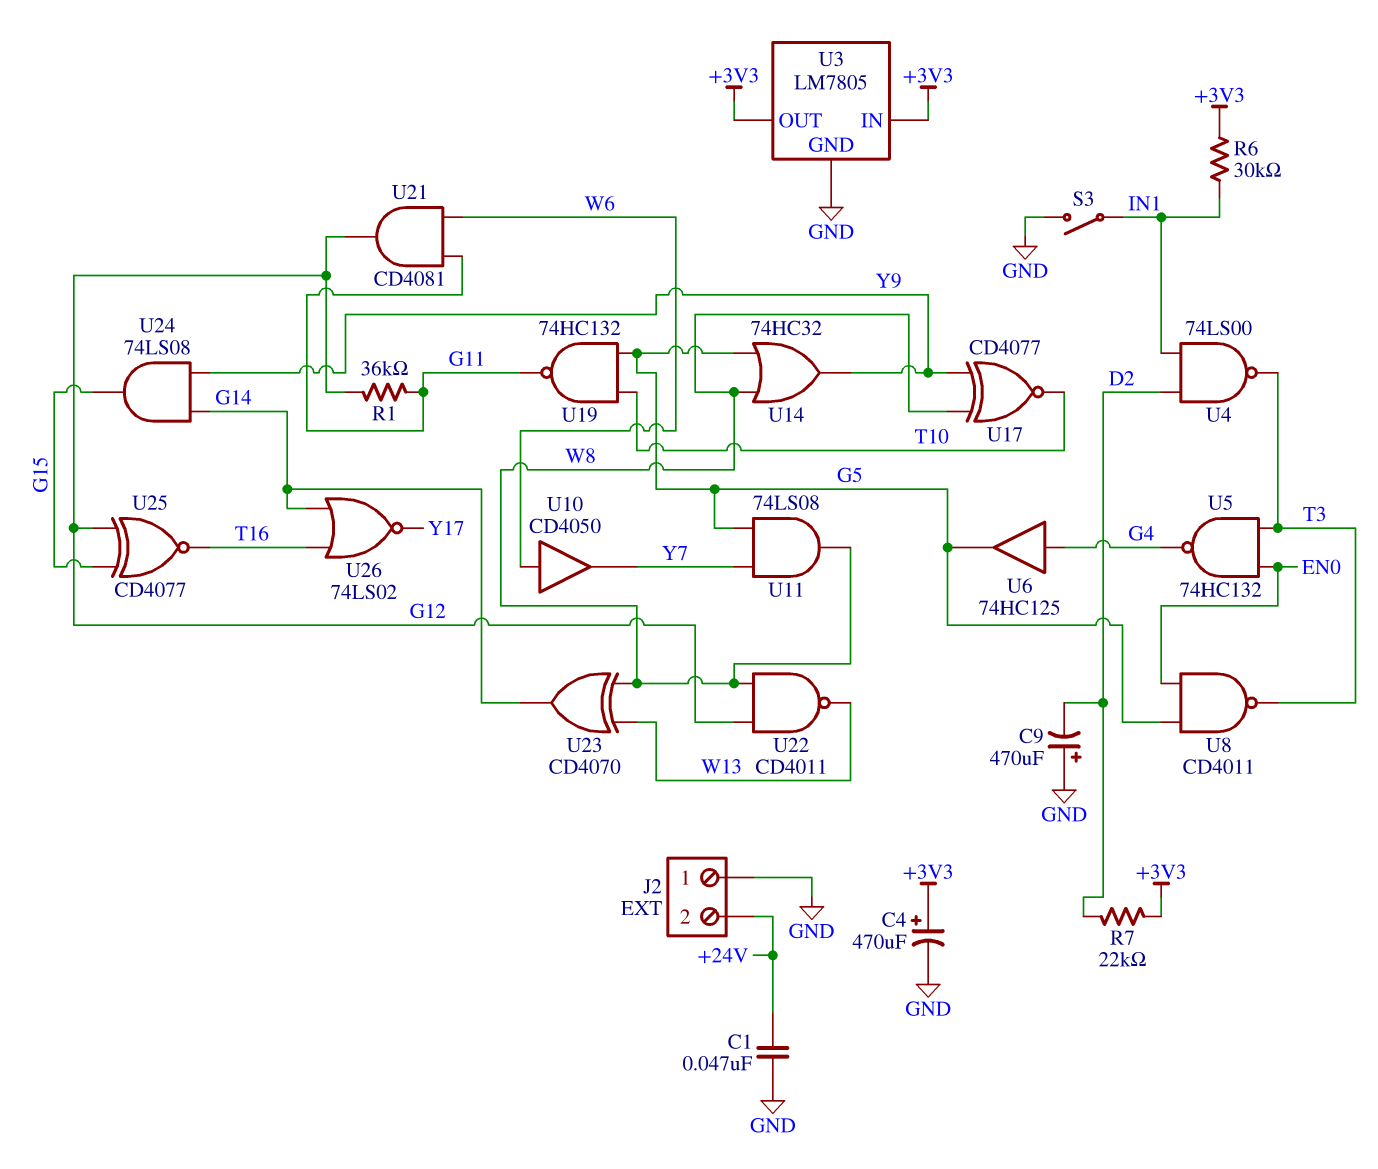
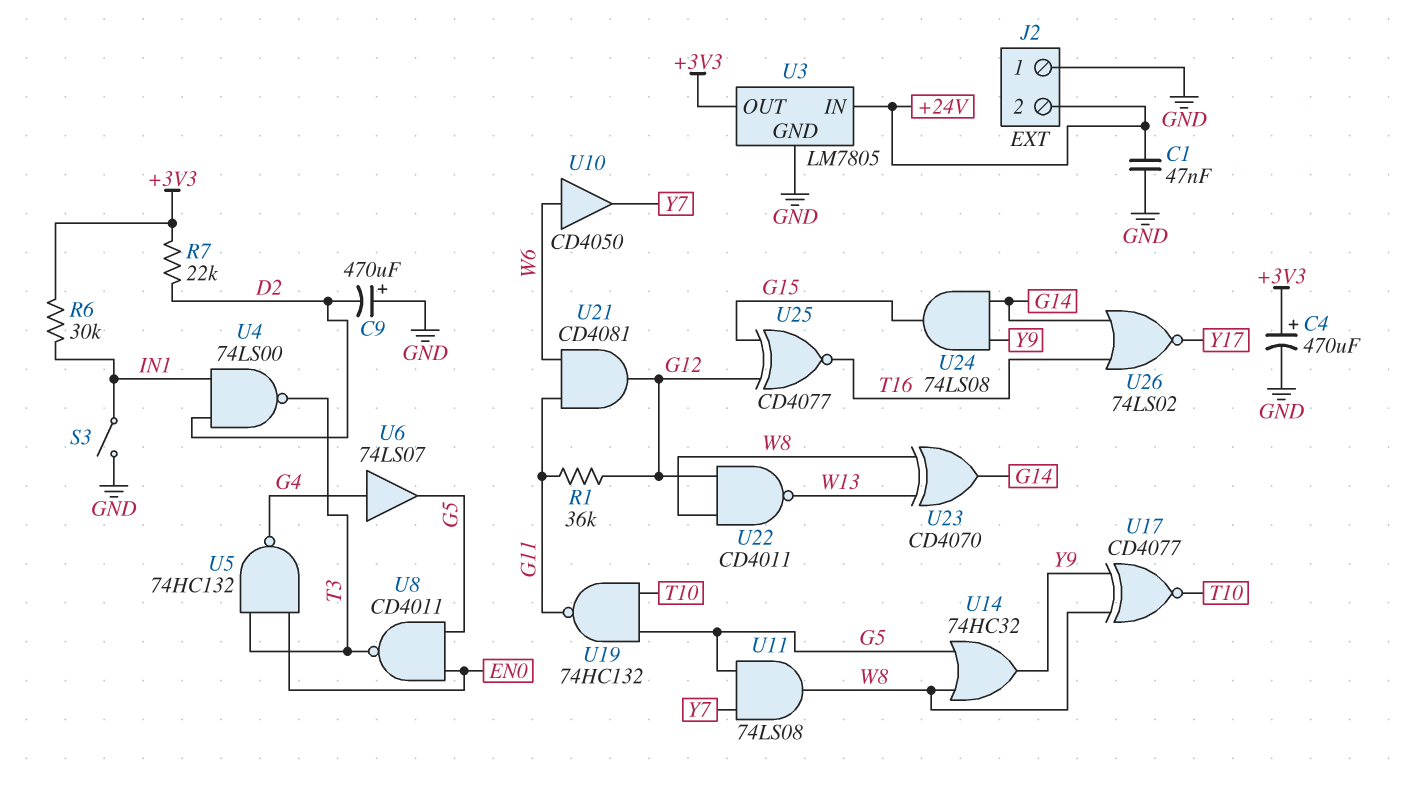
U3 pin IN: +3V3 -> +24V
U6: buffer 74HC125 (in G4, out G5) -> buffer 74LS07 (in G4, out G5)

